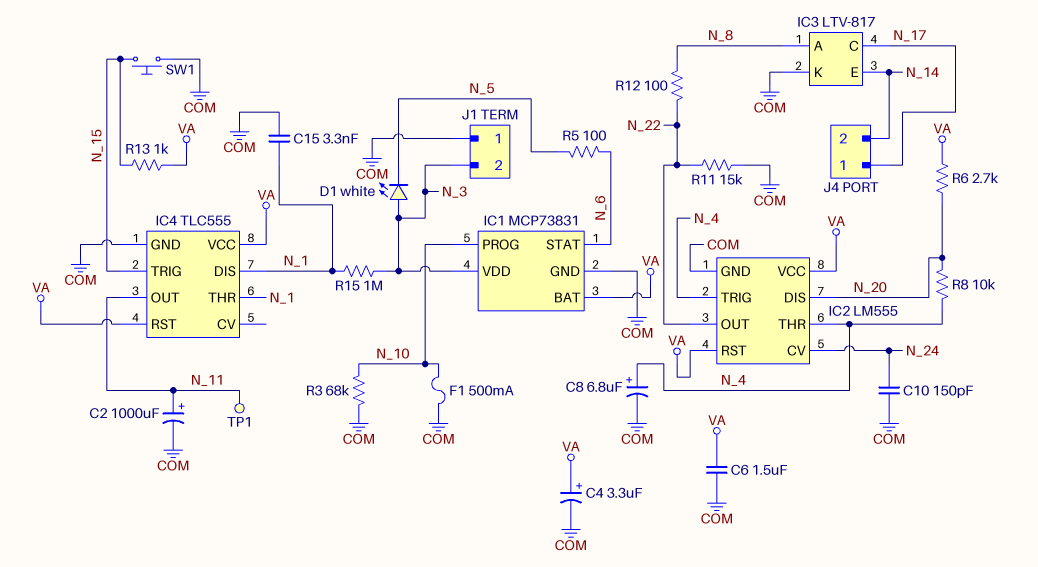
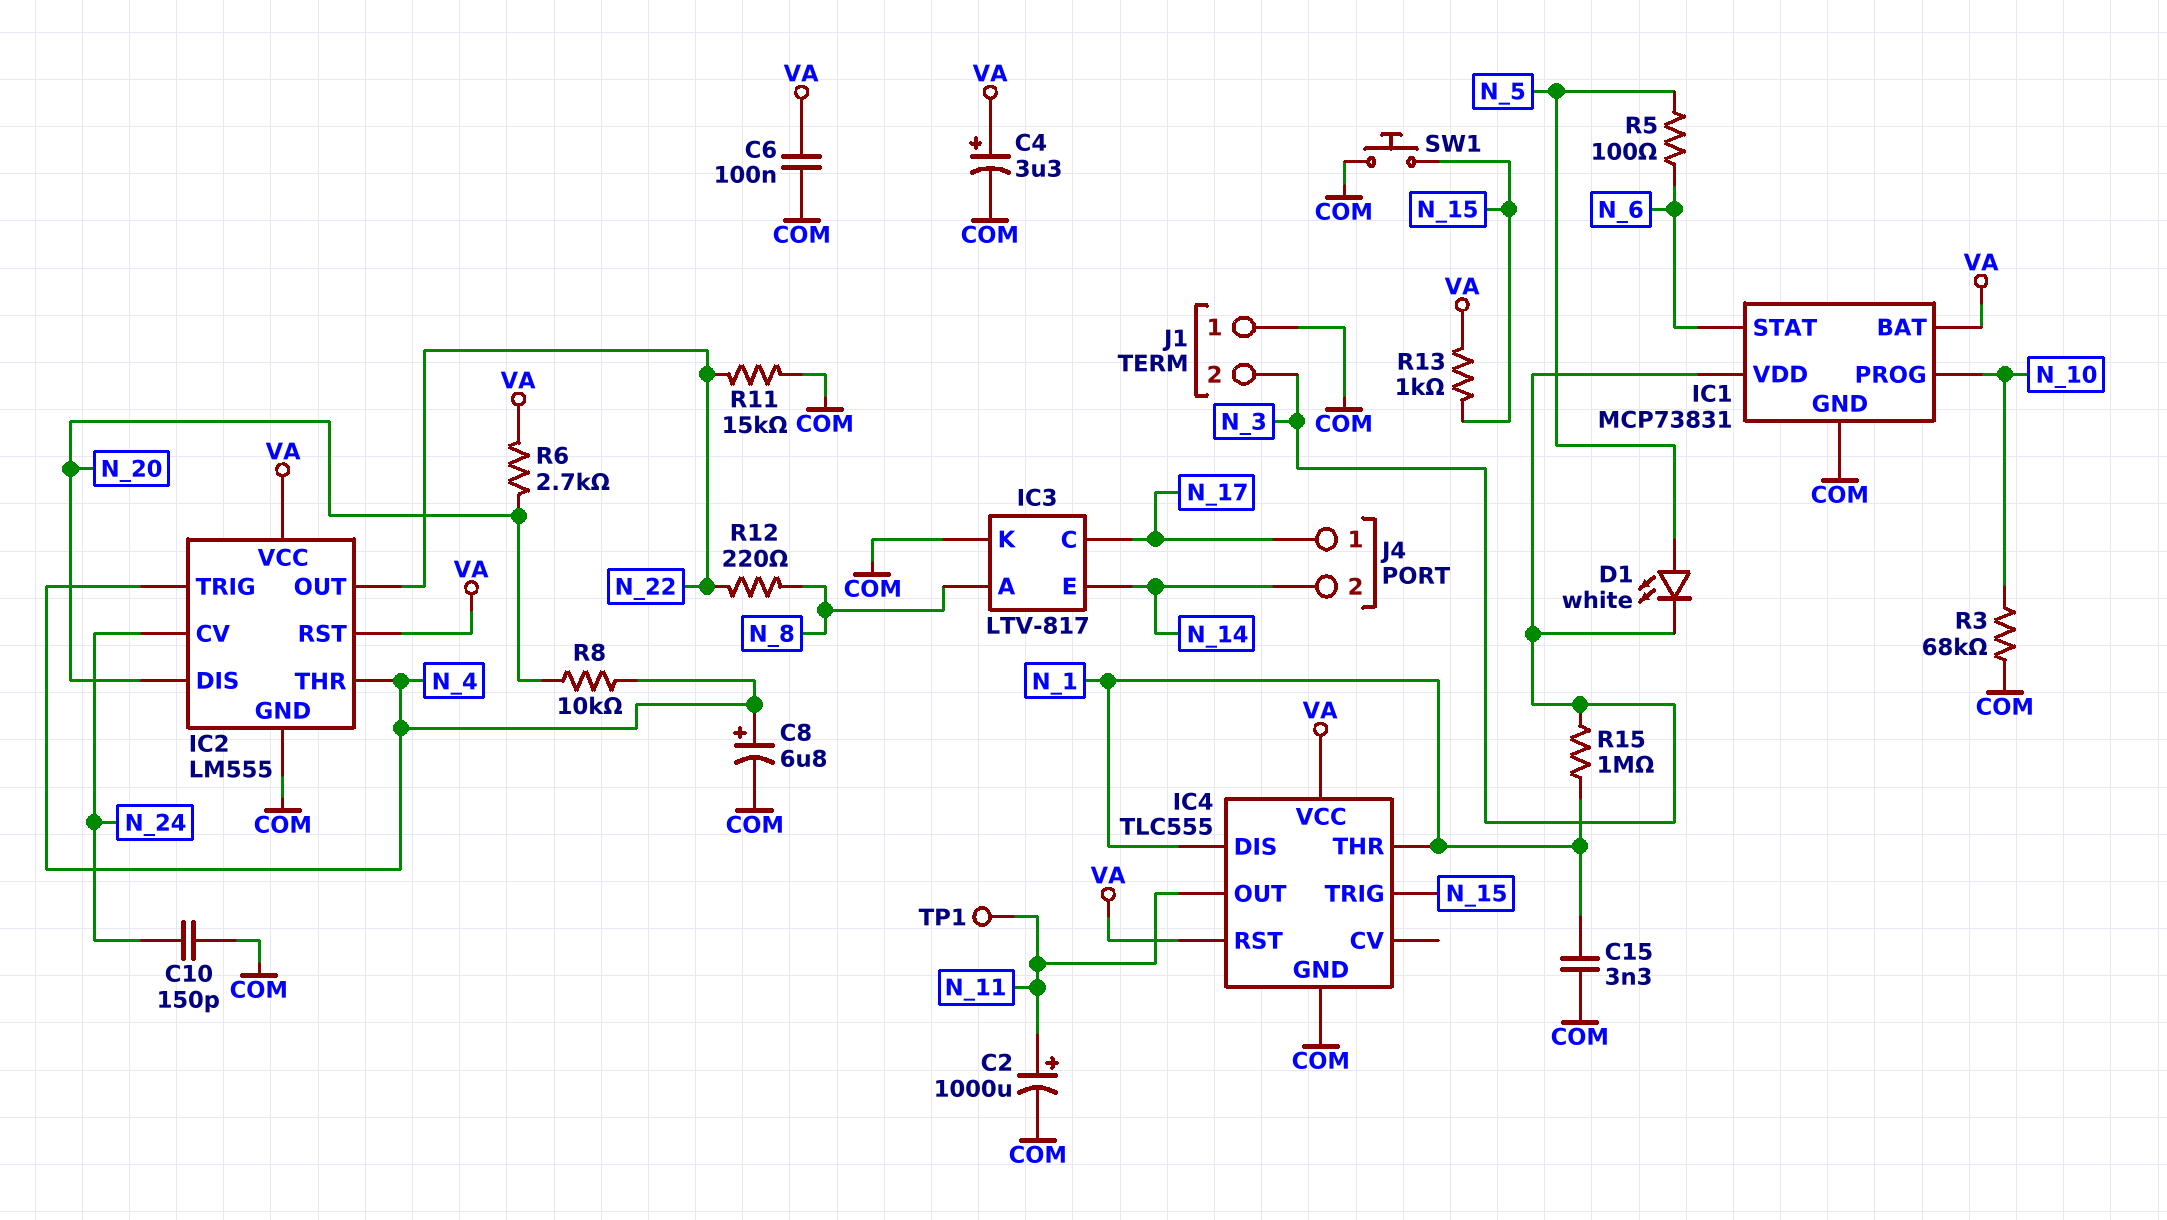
C6: 1.5uF (COM, VA) -> 100nF (COM, VA)
D1: LED white (A N_3, K N_5) -> LED white (A N_5, K N_3)
F1: 500mA (COM, N_10) -> none
R12: 100 (N_8, N_22) -> 220 (N_8, N_22)

